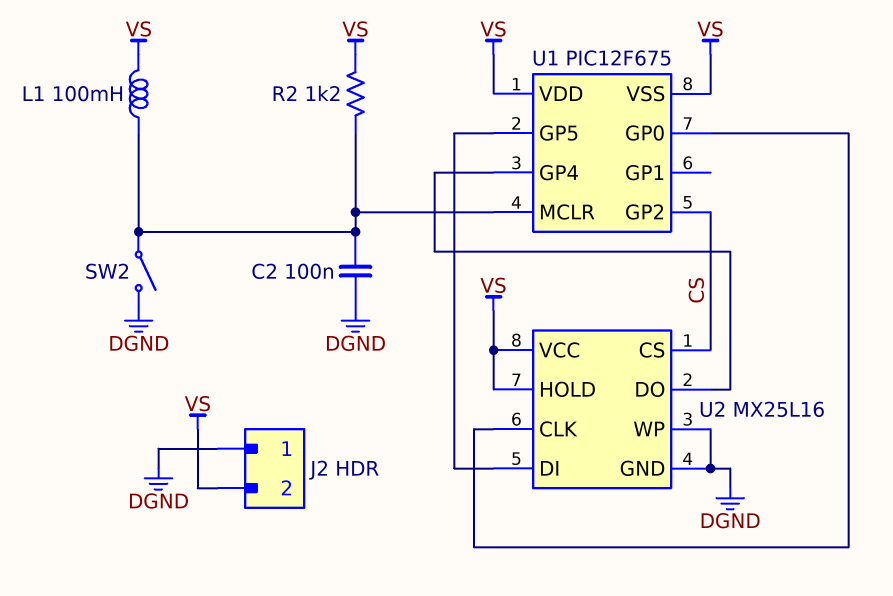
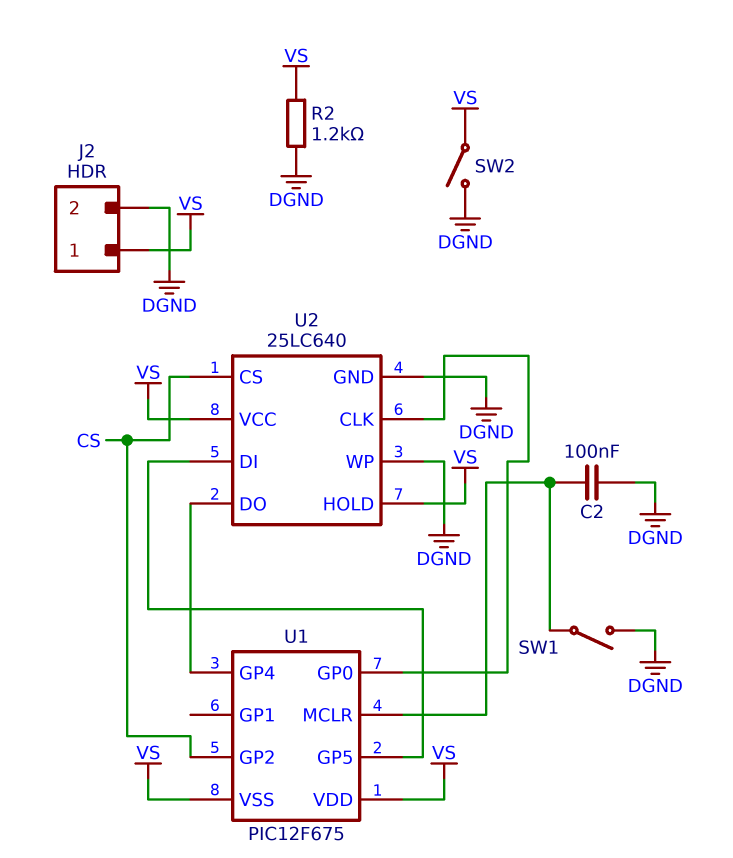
J2 pin 1: DGND -> VS
J2 pin 2: VS -> DGND
L1: 100mH (U1/MCLR, VS) -> none
R2: 1.2k (U1/MCLR, VS) -> 1.2k (DGND, VS)
SW1: none -> switch (DGND, U1/MCLR)
SW2: switch (DGND, U1/MCLR) -> switch (DGND, VS)
U2: MX25L16 -> 25LC640

